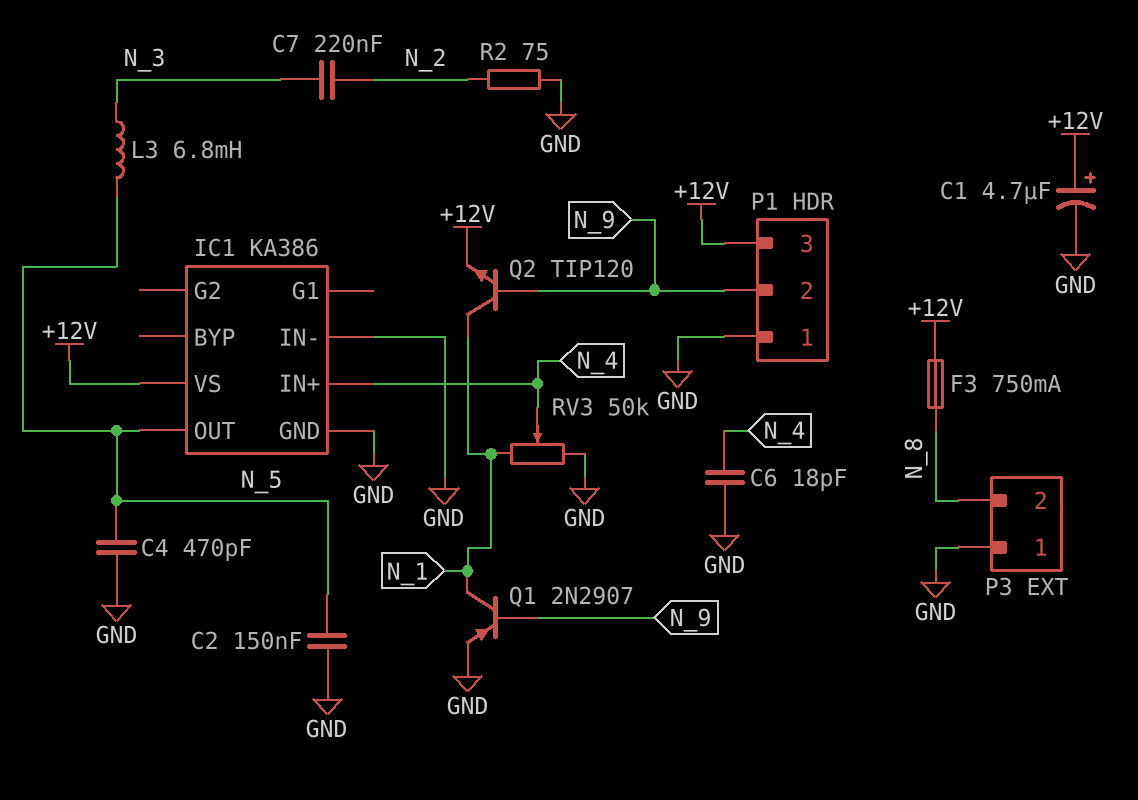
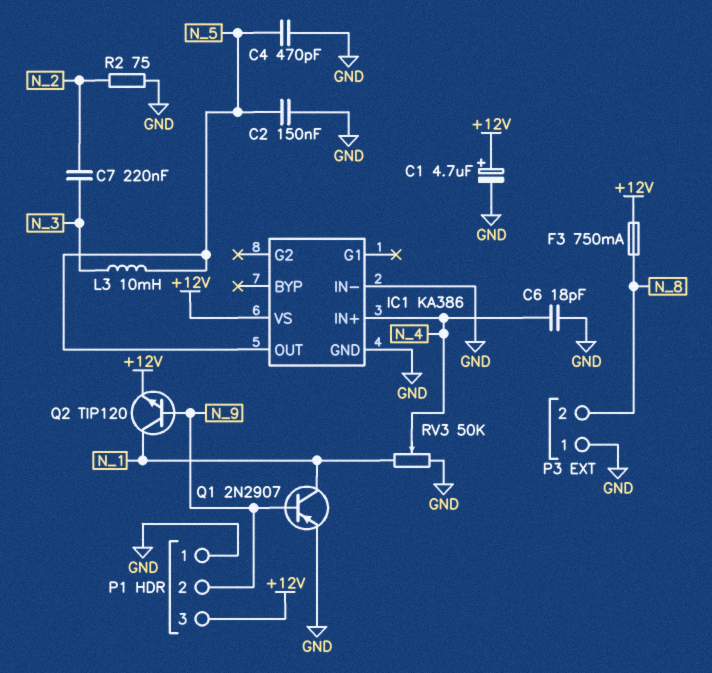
L3: 6.8mH (N_3, N_5) -> 10mH (N_3, N_5)

